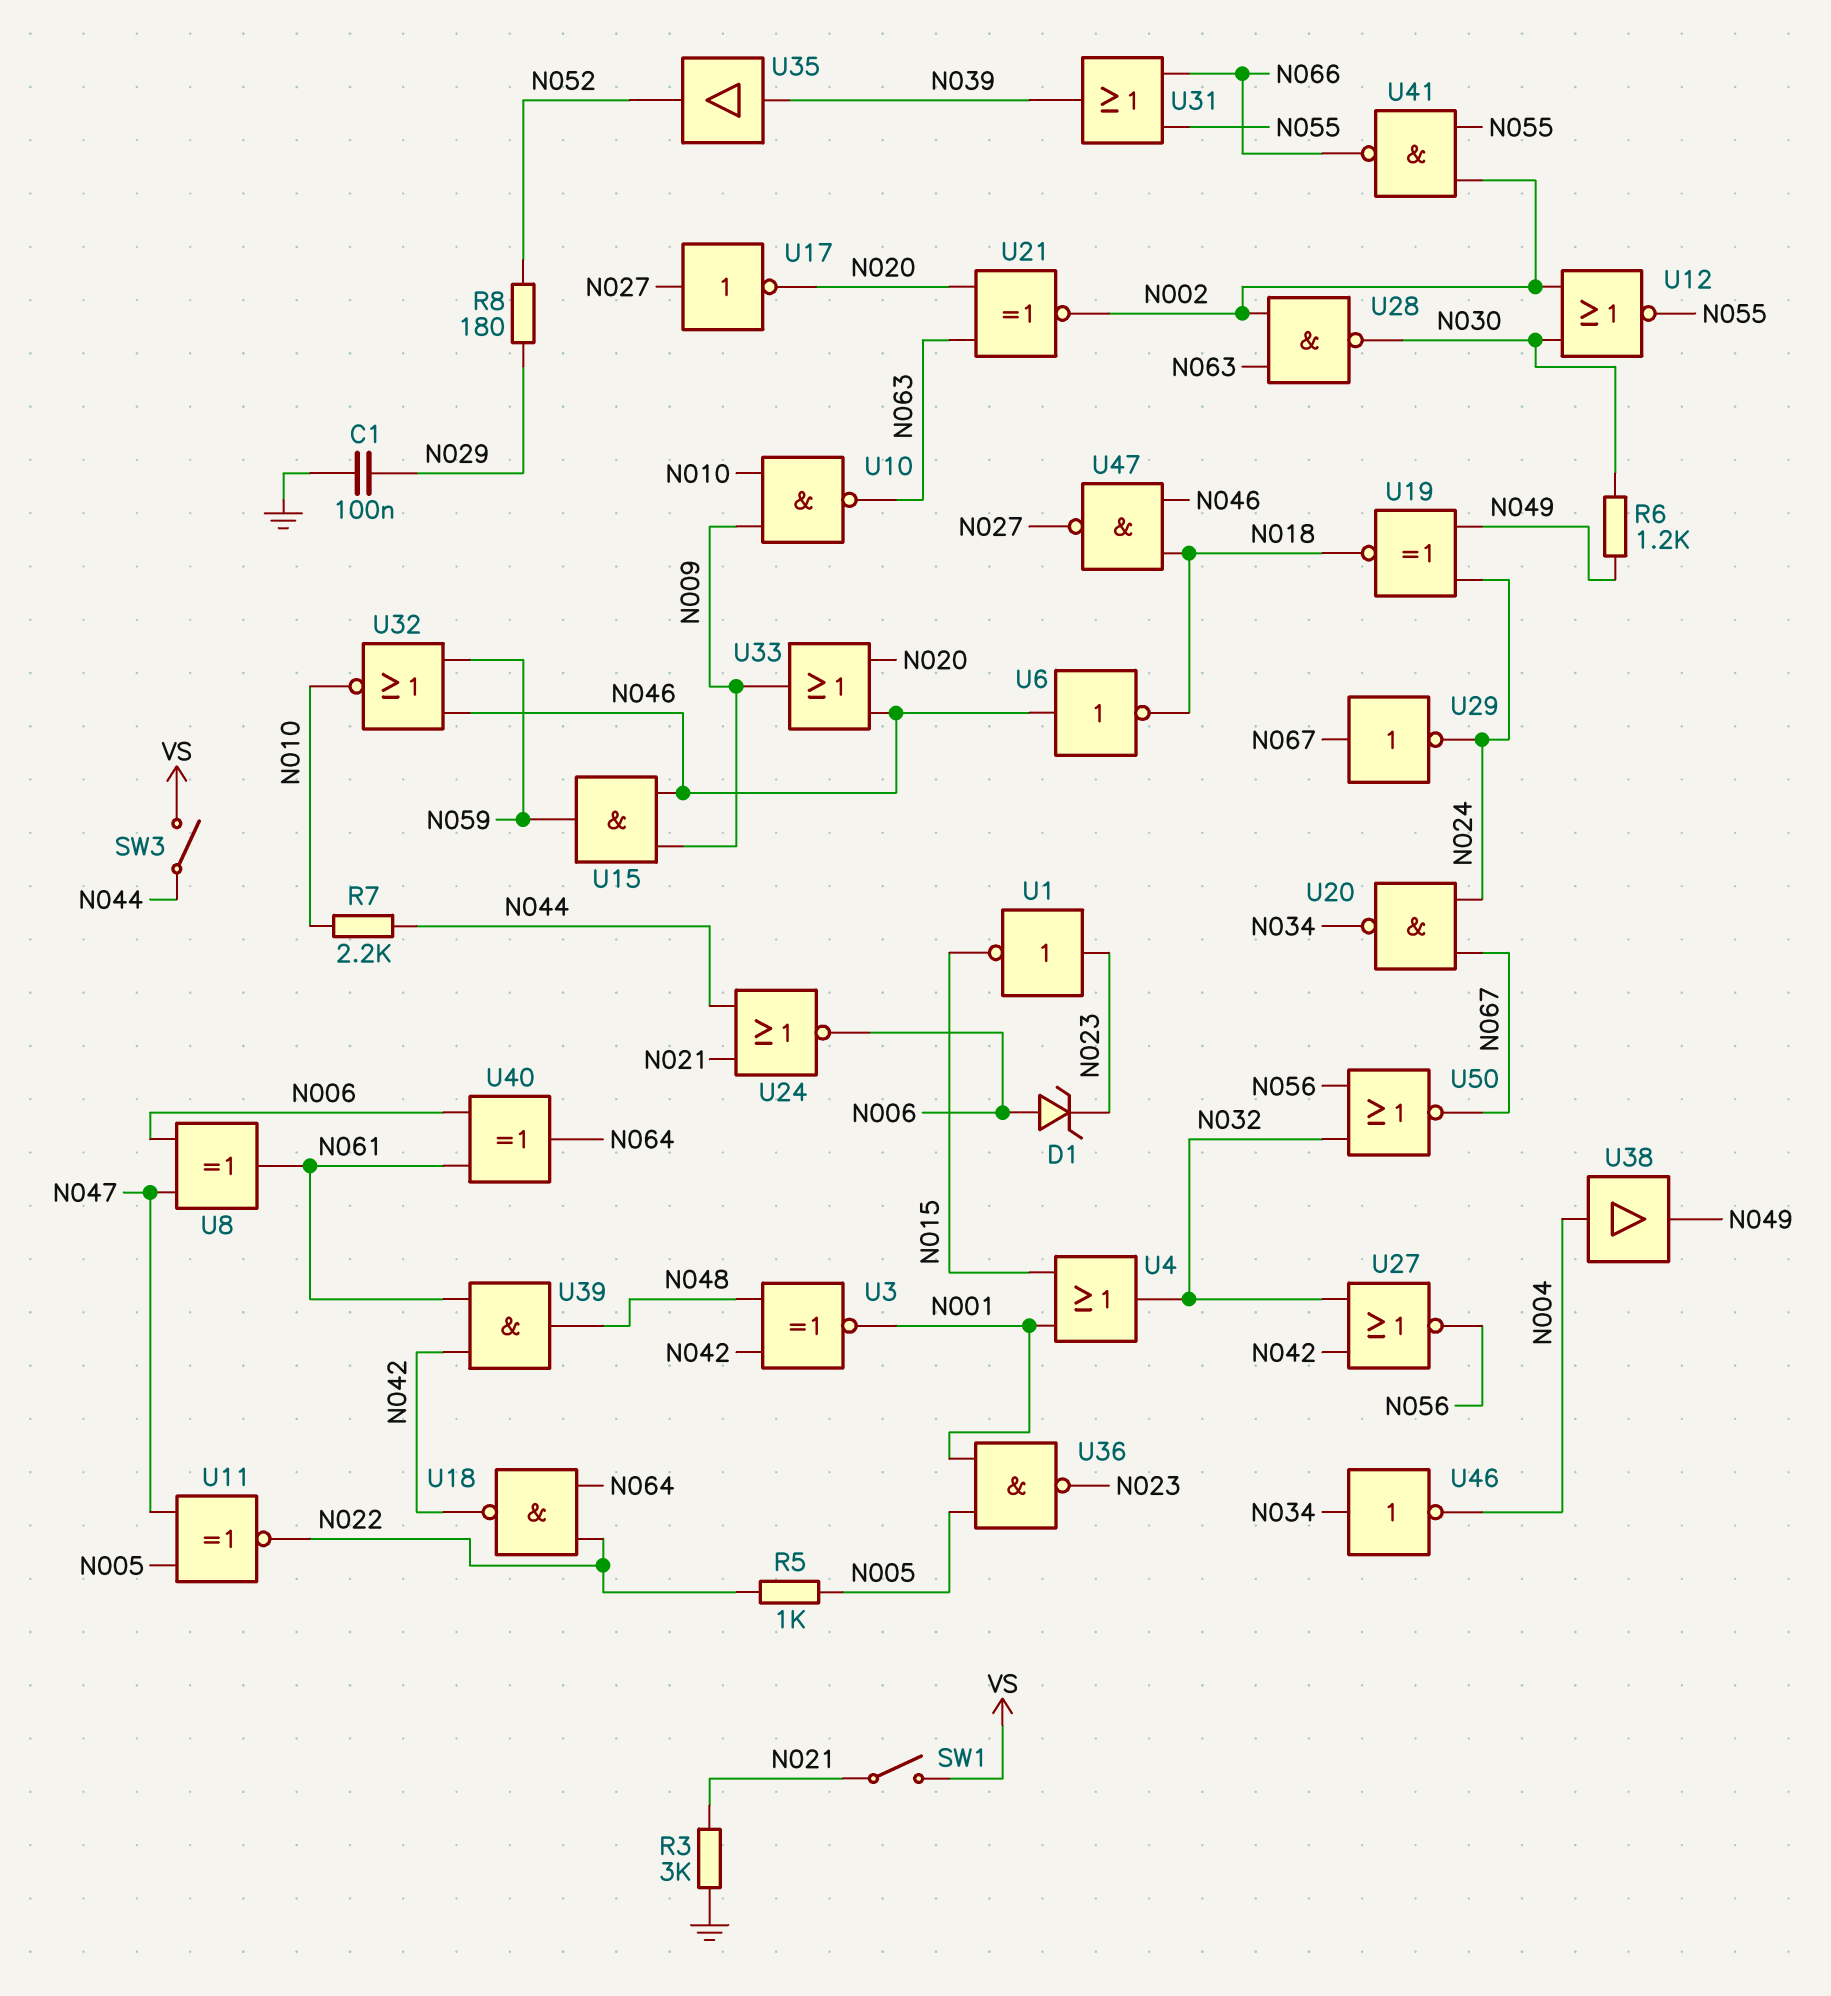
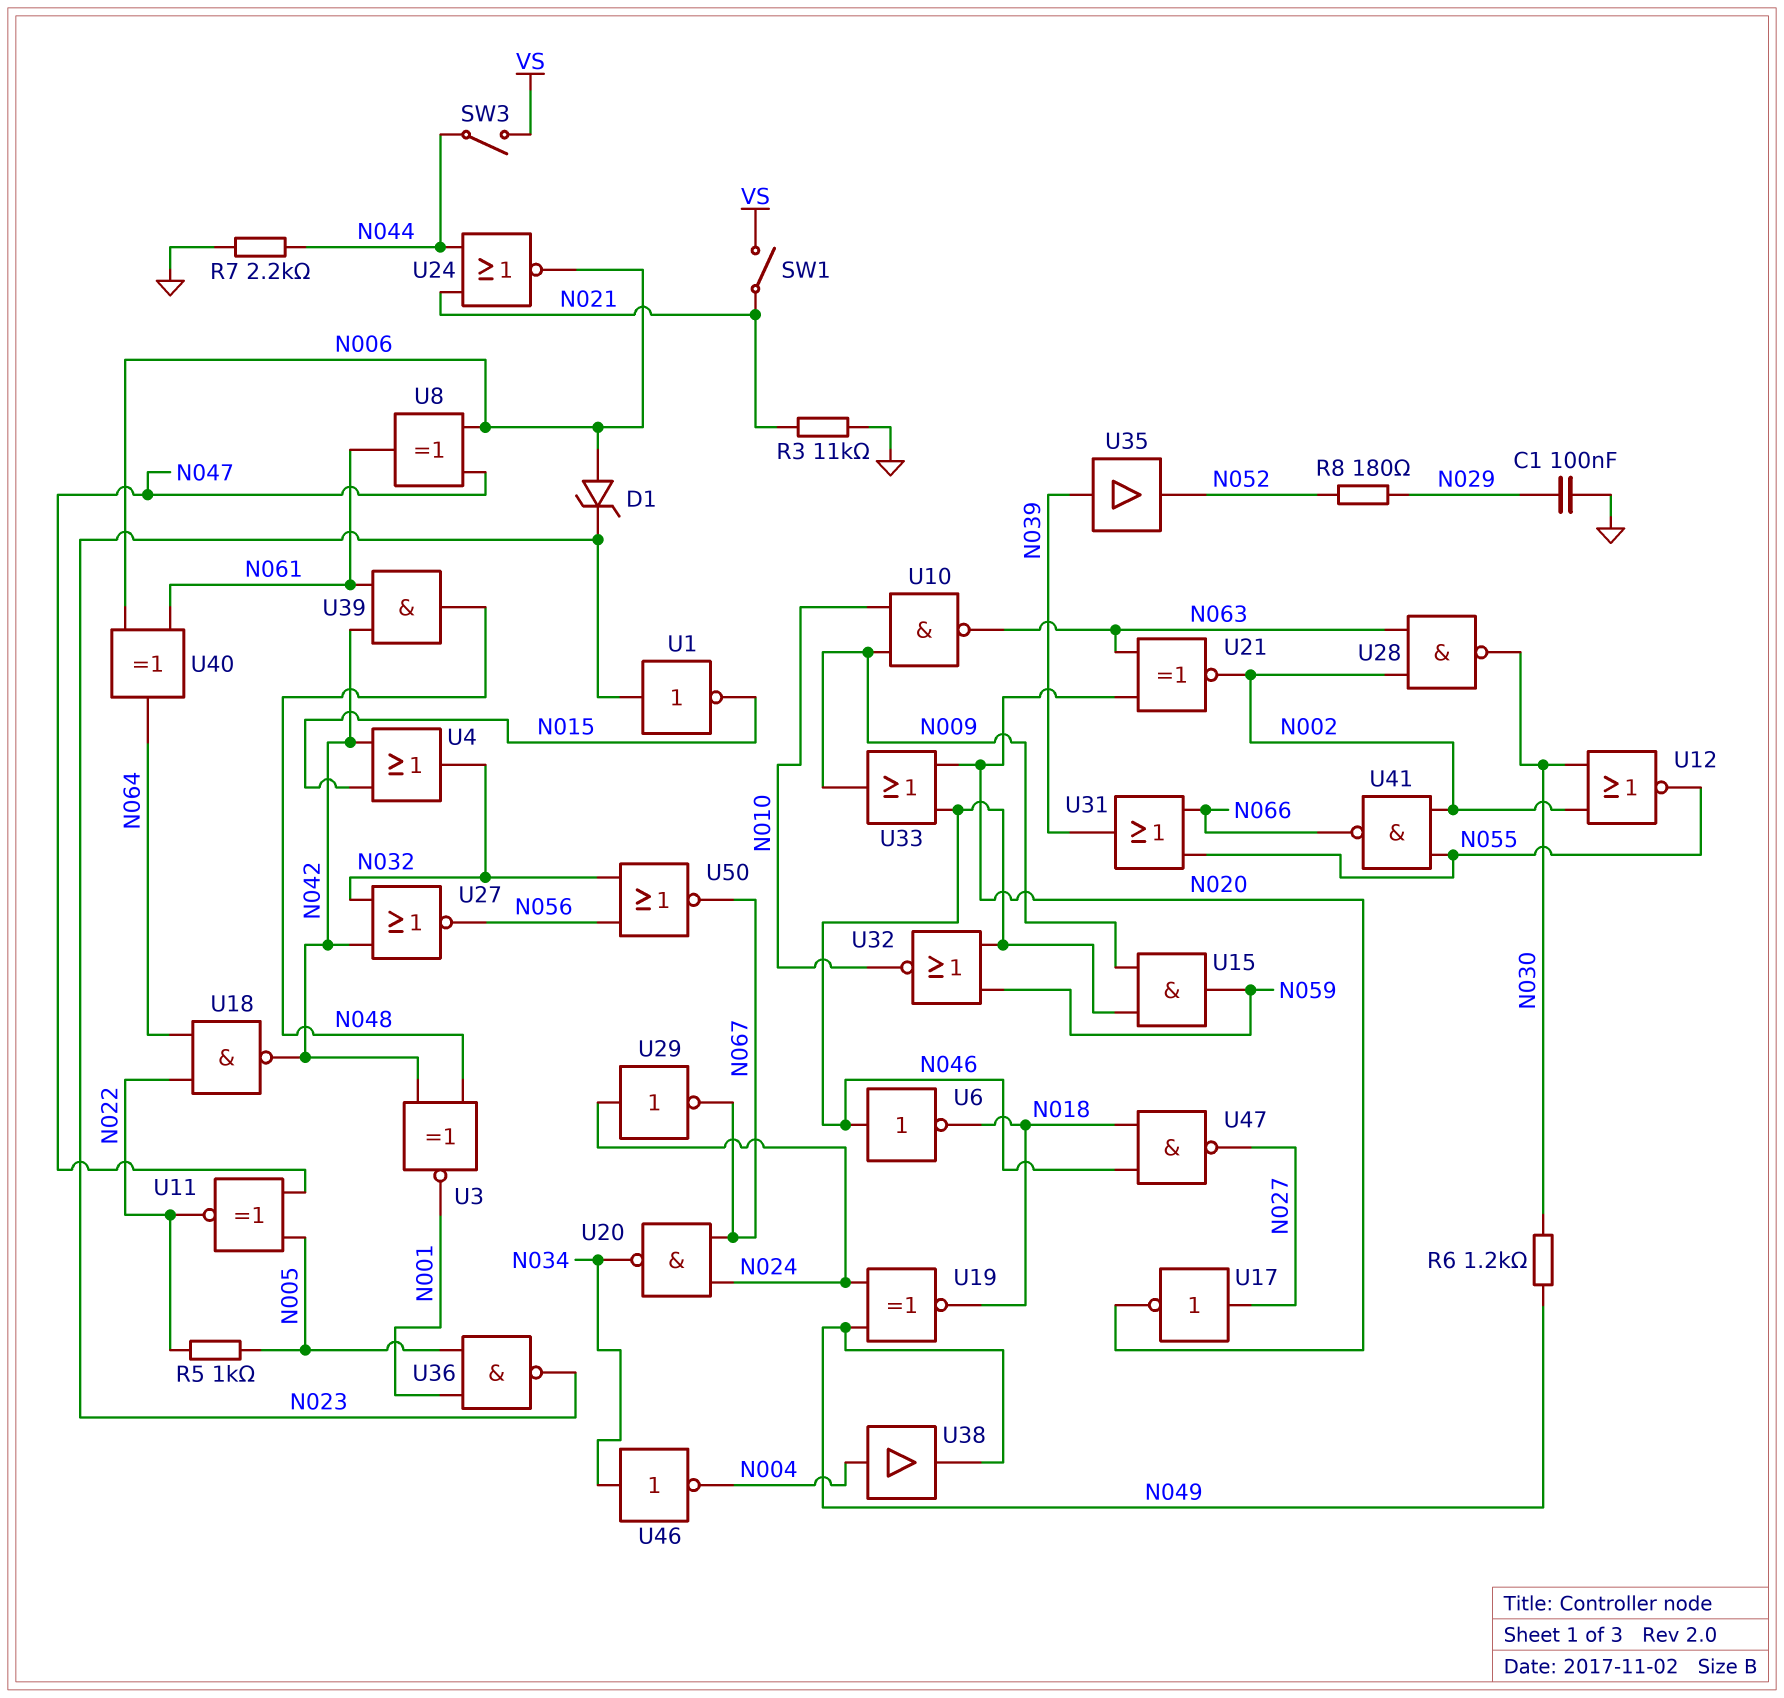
R3: 3k (GND, N021) -> 11k (GND, N021)
R7: 2.2k (N010, N044) -> 2.2k (GND, N044)
U4: OR (in N001, in N015, out N032) -> OR (in N015, in N042, out N032)
U29: NOT (in N067, out N024) -> NOT (in N024, out N067)

